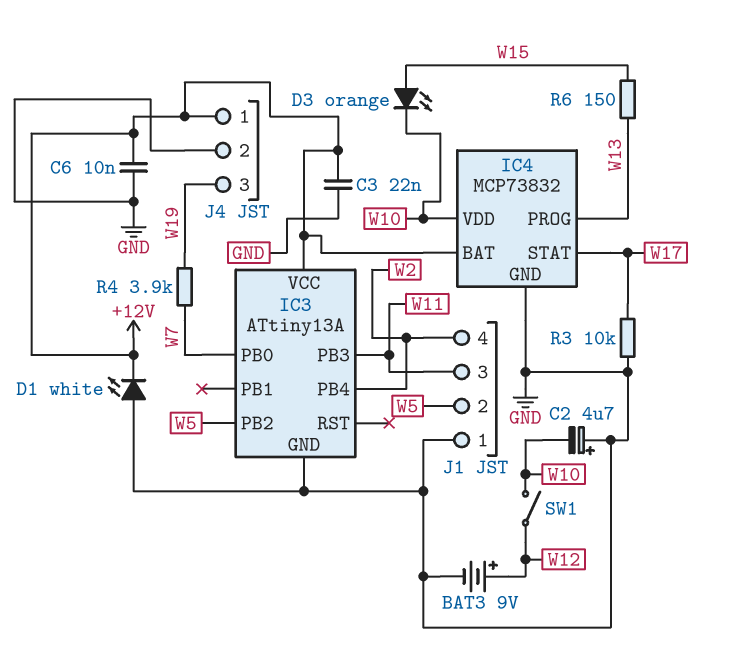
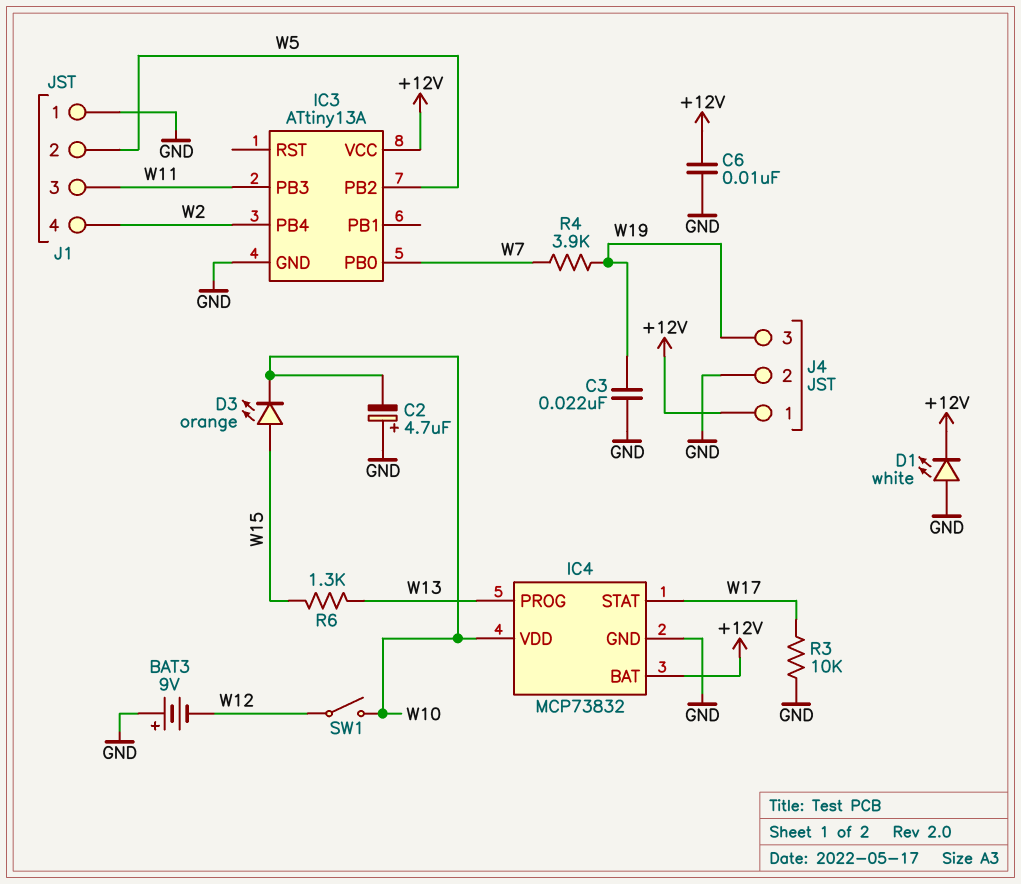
BAT3: 9V (plus W12, minus GND) -> 9V (plus GND, minus W12)
C3: 22nF (+12V, GND) -> 22nF (GND, W19)
R6: 150 (W13, W15) -> 1.3k (W13, W15)

